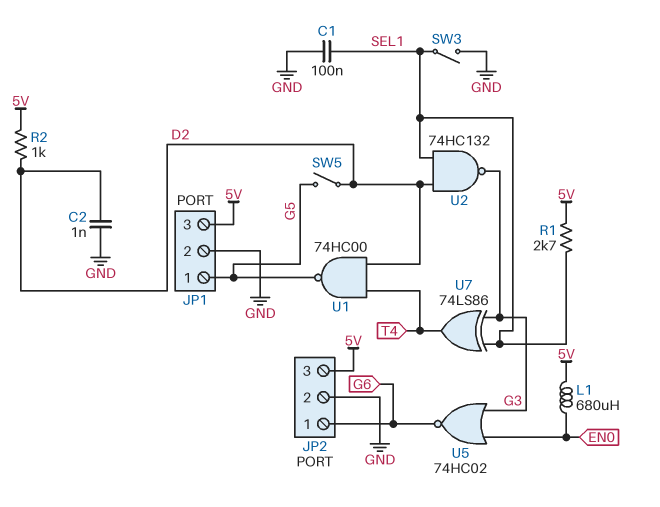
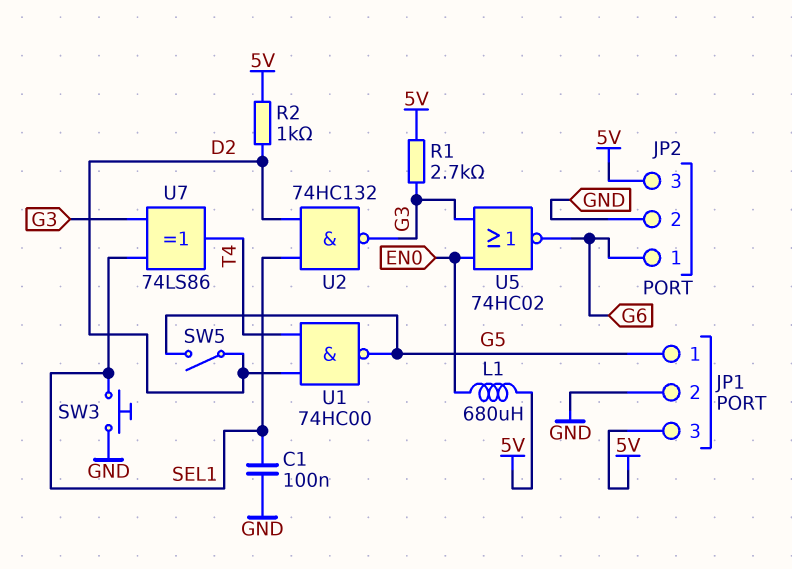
C2: 1nF (D2, GND) -> none
R1: 2.7k (5V, SEL1) -> 2.7k (5V, G3)
SW3: switch (GND, SEL1) -> button (GND, SEL1)

